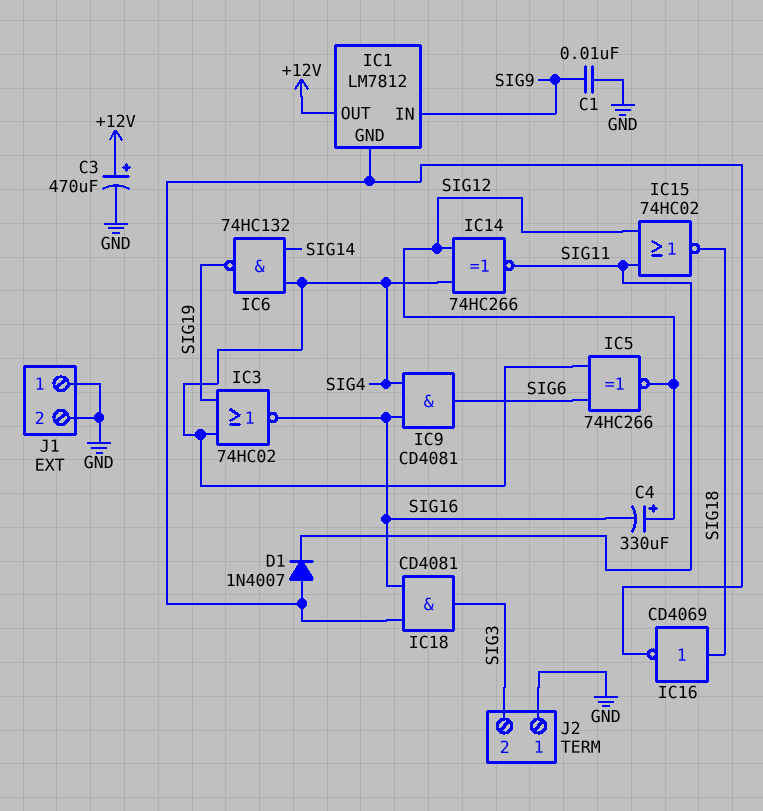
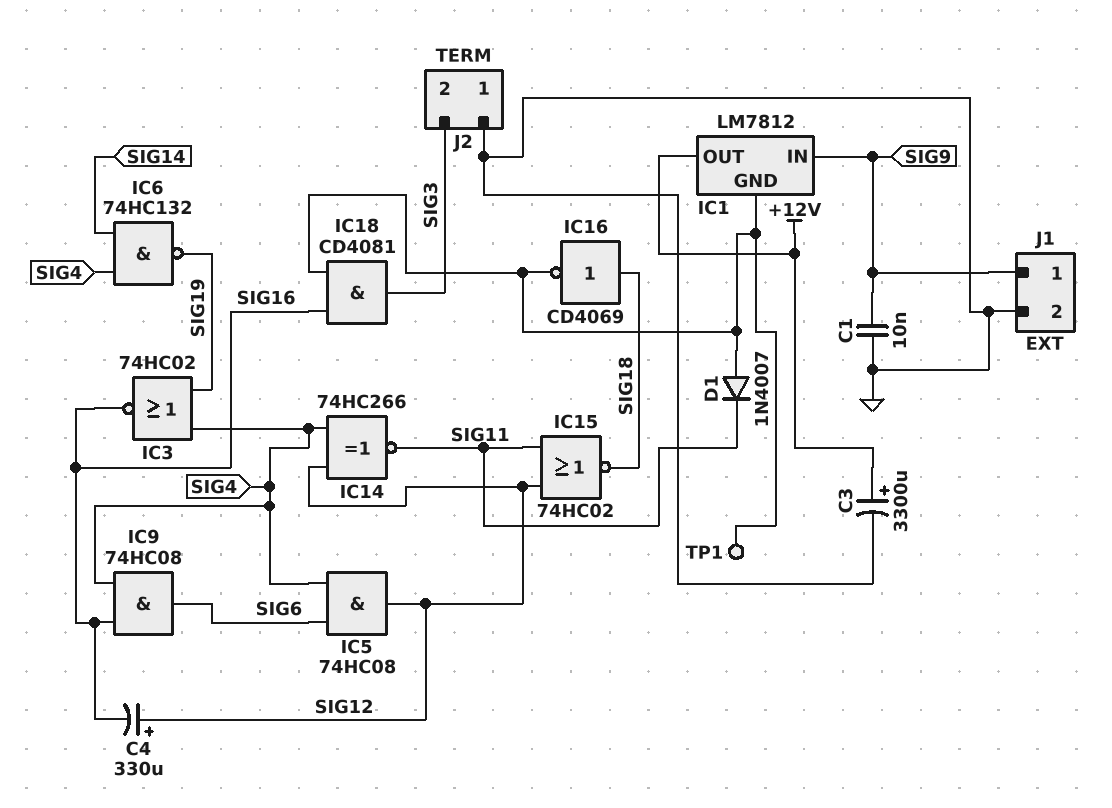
C3: 470uF (plus +12V, minus GND) -> 3300uF (plus +12V, minus GND)
IC5: XNOR 74HC266 (in SIG4, in SIG6, out SIG12) -> AND 74HC08 (in SIG4, in SIG6, out SIG12)
IC9: AND CD4081 (in SIG4, in SIG16, out SIG6) -> AND 74HC08 (in SIG4, in SIG16, out SIG6)
J1 pin 1: GND -> SIG9
TP1: none -> test point (IC1/GND)

